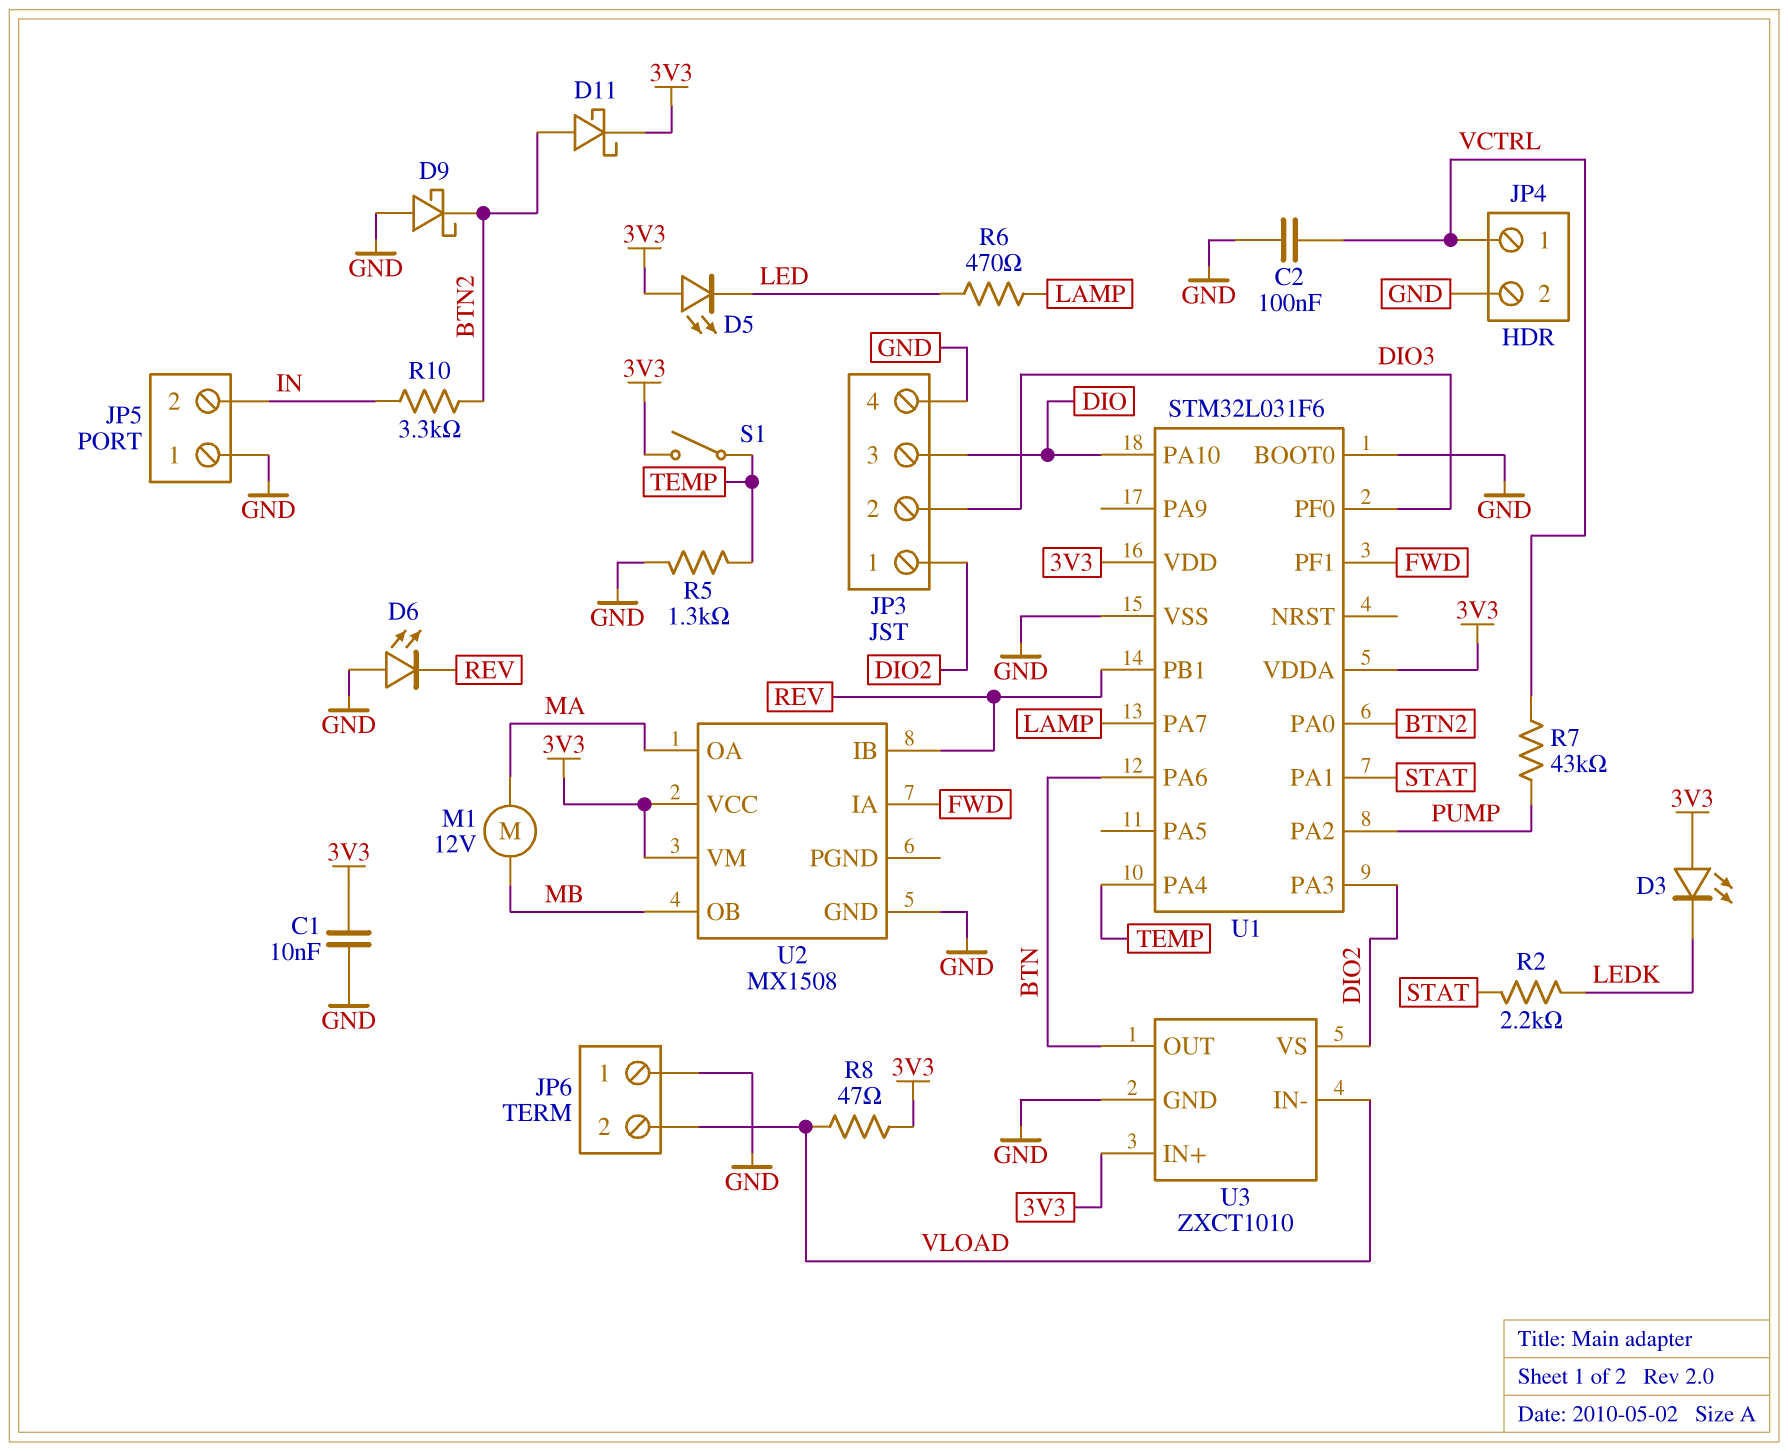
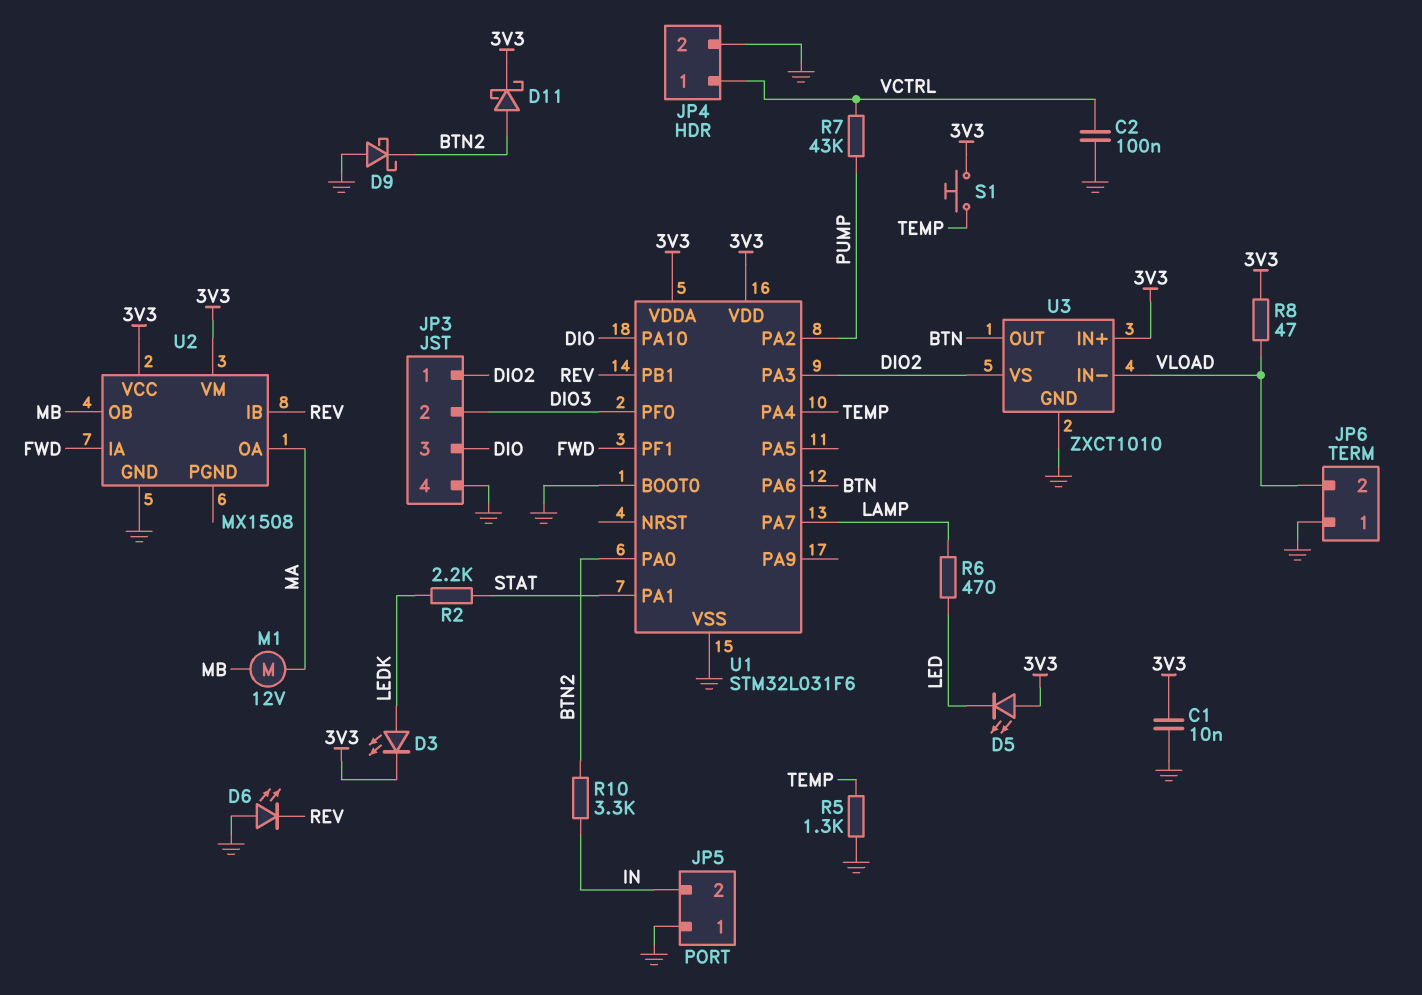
D3: LED (A 3V3, K LEDK) -> LED (A LEDK, K 3V3)
S1: switch (3V3, TEMP) -> button (3V3, TEMP)

